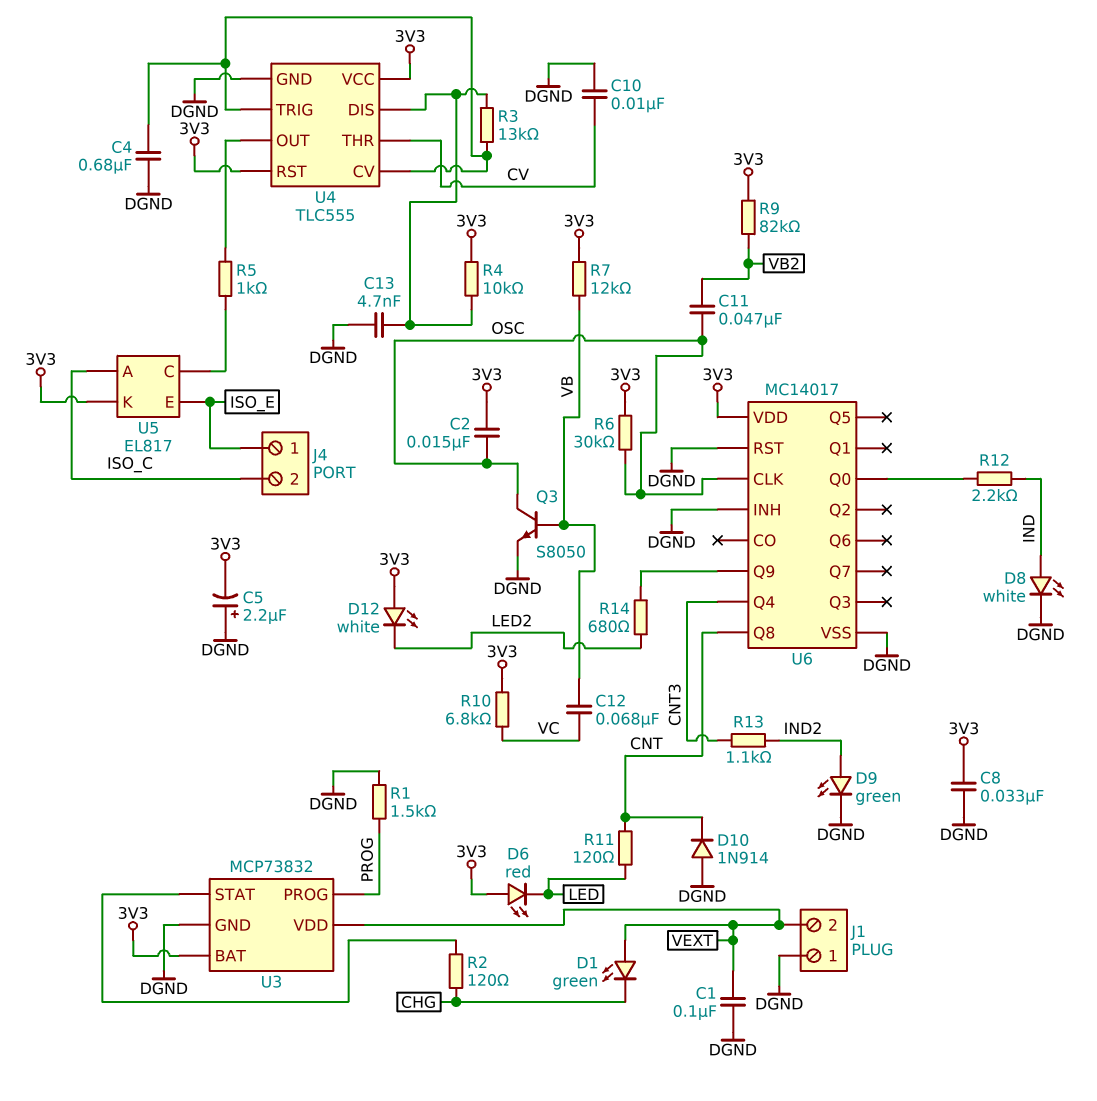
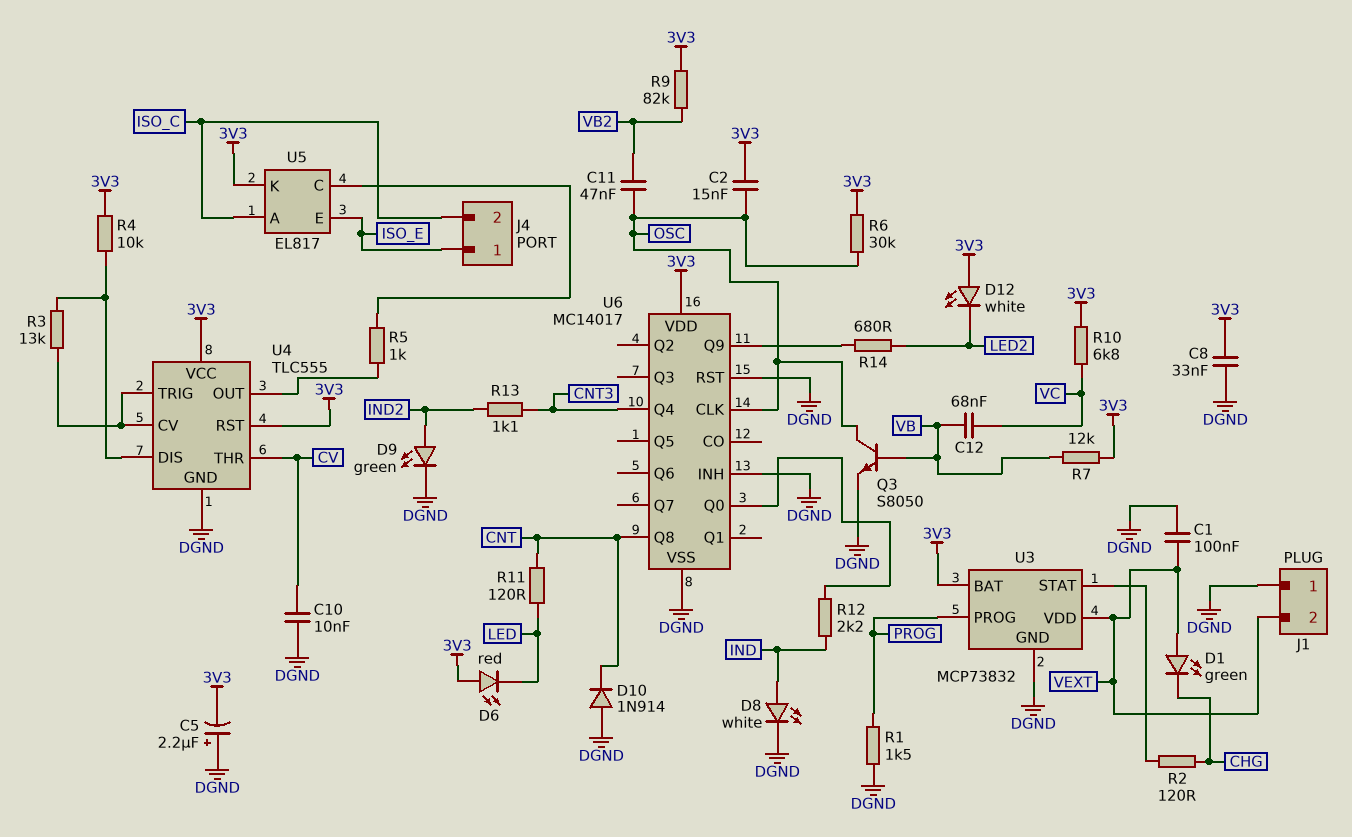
C4: 680nF (DGND, U4/CV) -> none
C13: 4.7nF (DGND, U4/DIS) -> none

